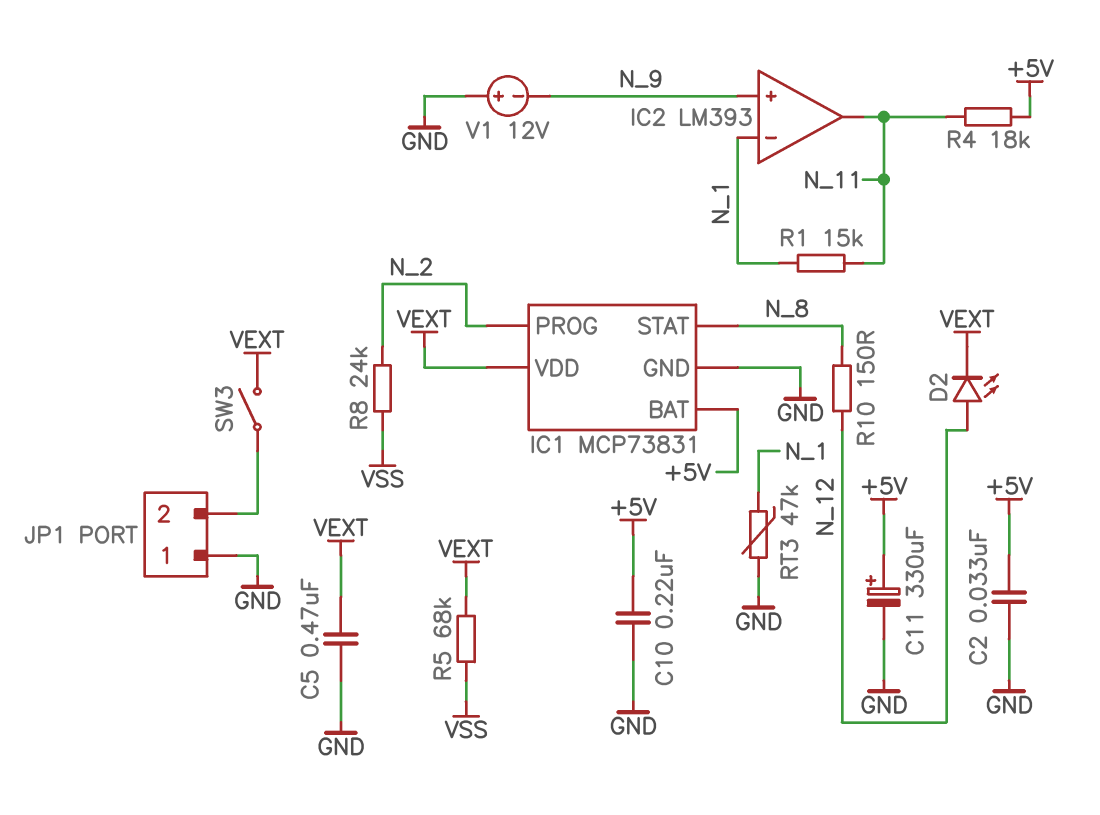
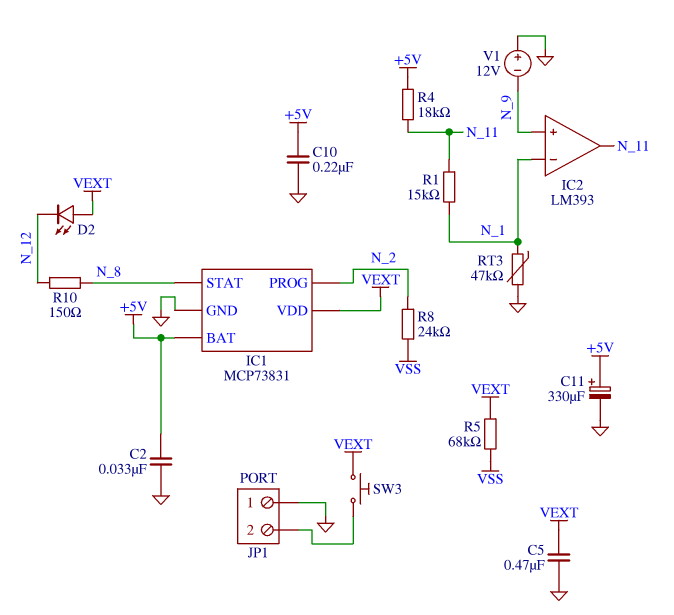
D2: LED (A N_12, K VEXT) -> LED (A VEXT, K N_12)
SW3: switch (JP1/2, VEXT) -> button (JP1/2, VEXT)

